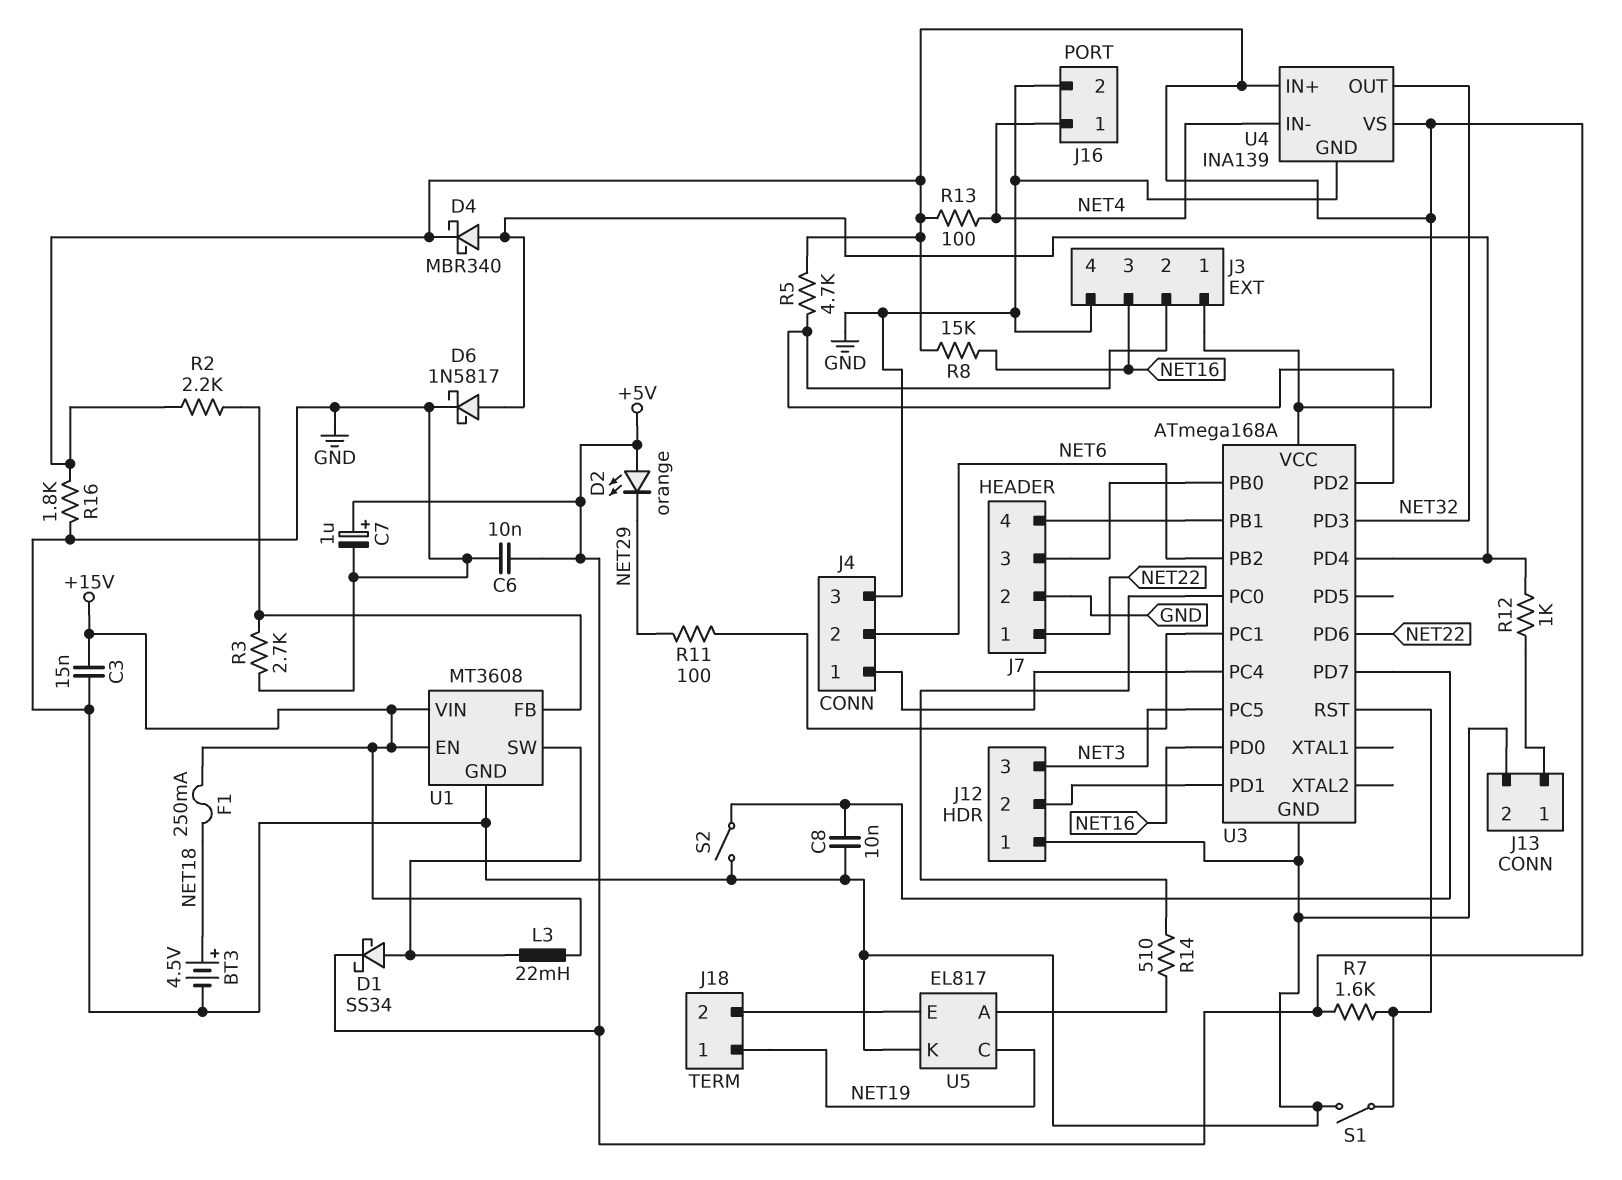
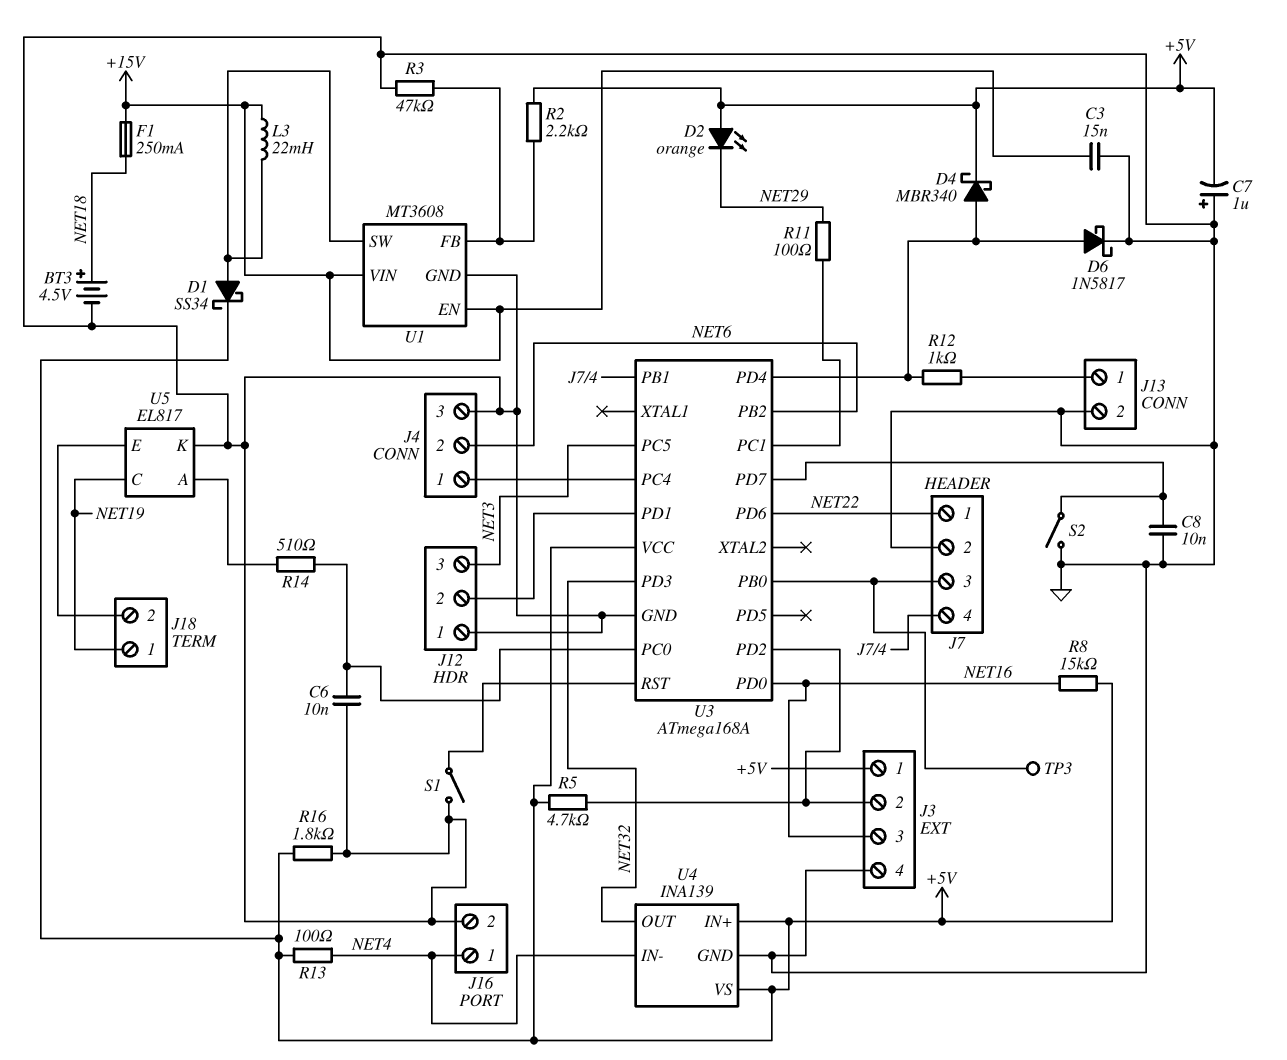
C6: 10nF (+5V, GND) -> 10nF (GND, U3/PC0)
C7: 1uF (plus +5V, minus GND) -> 1uF (plus GND, minus +5V)
R3: 2.7k (GND, U1/FB) -> 47k (GND, U1/FB)
R7: 1.6k (+5V, U3/RST) -> none
TP3: none -> test point (J7/3)

